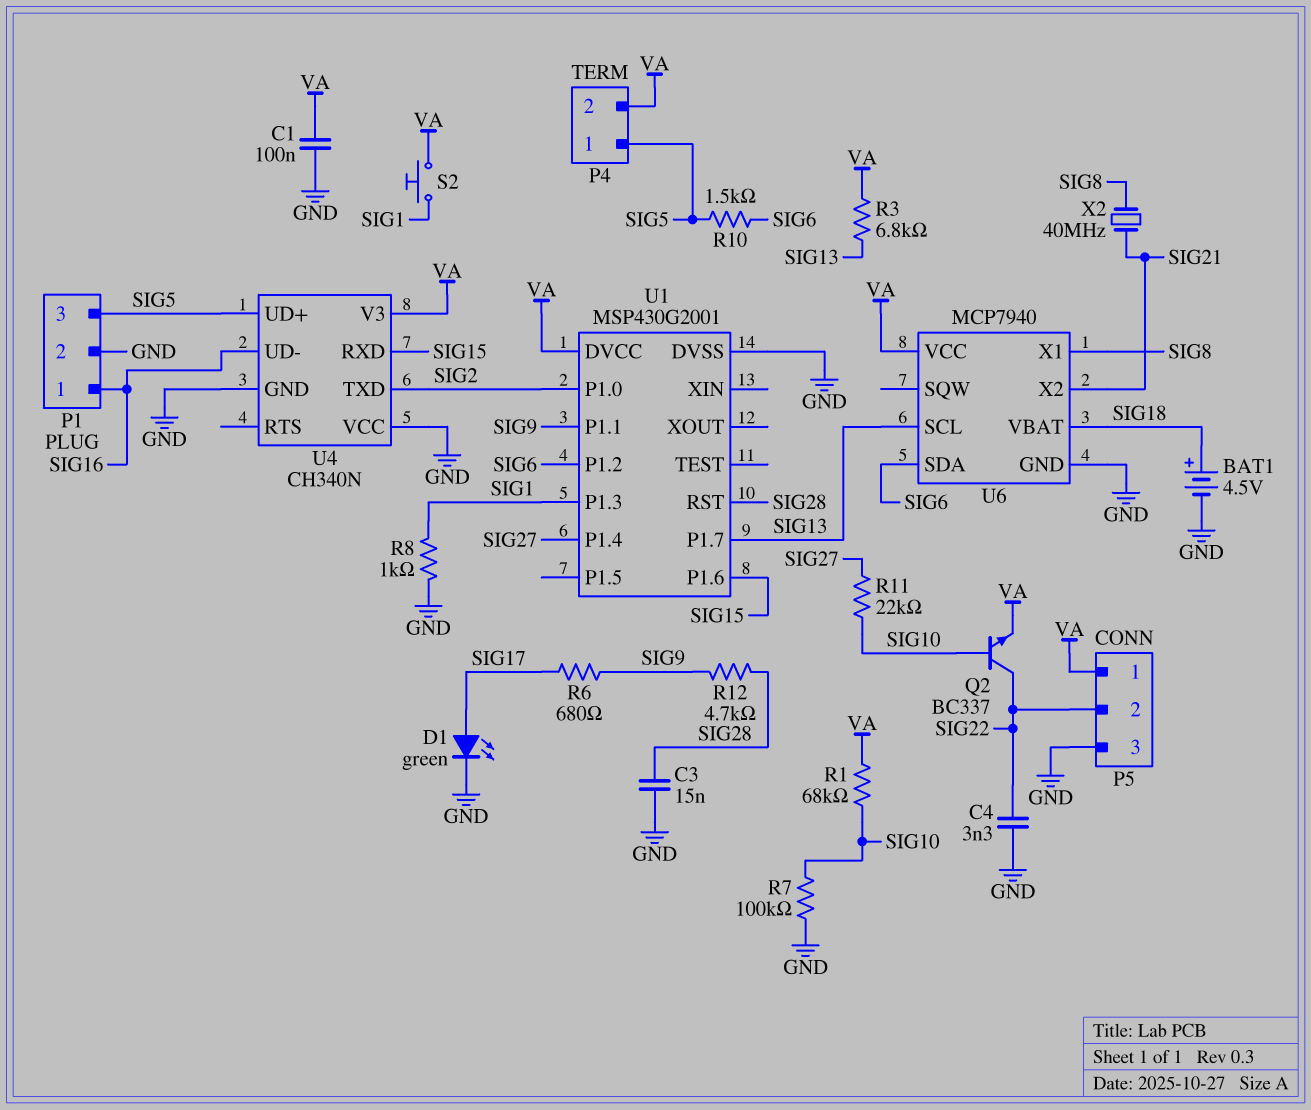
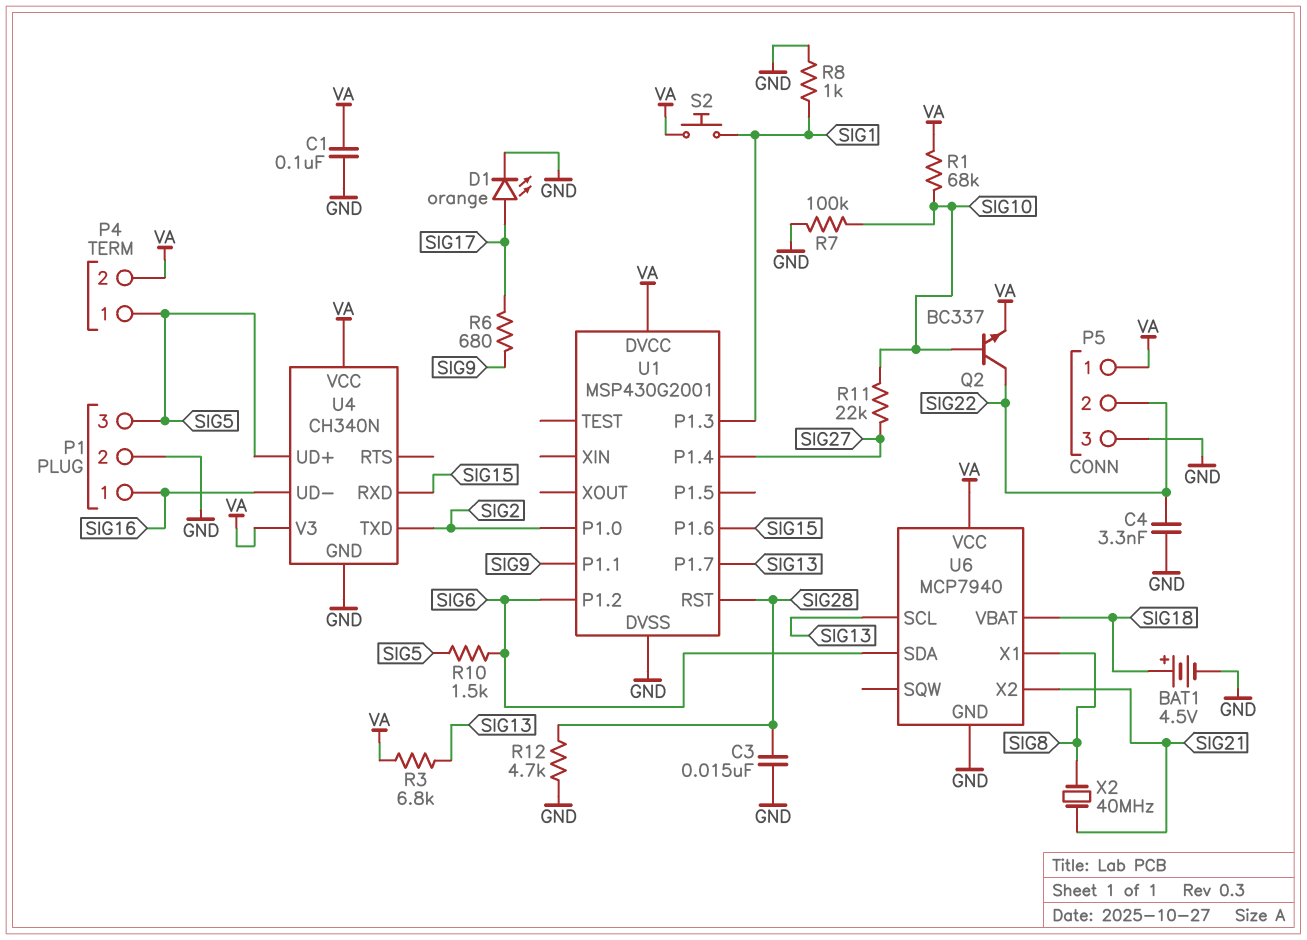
D1: LED green (A SIG17, K GND) -> LED orange (A SIG17, K GND)
R12: 4.7k (SIG9, SIG28) -> 4.7k (GND, SIG28)
U4 pin VCC: GND -> VA

